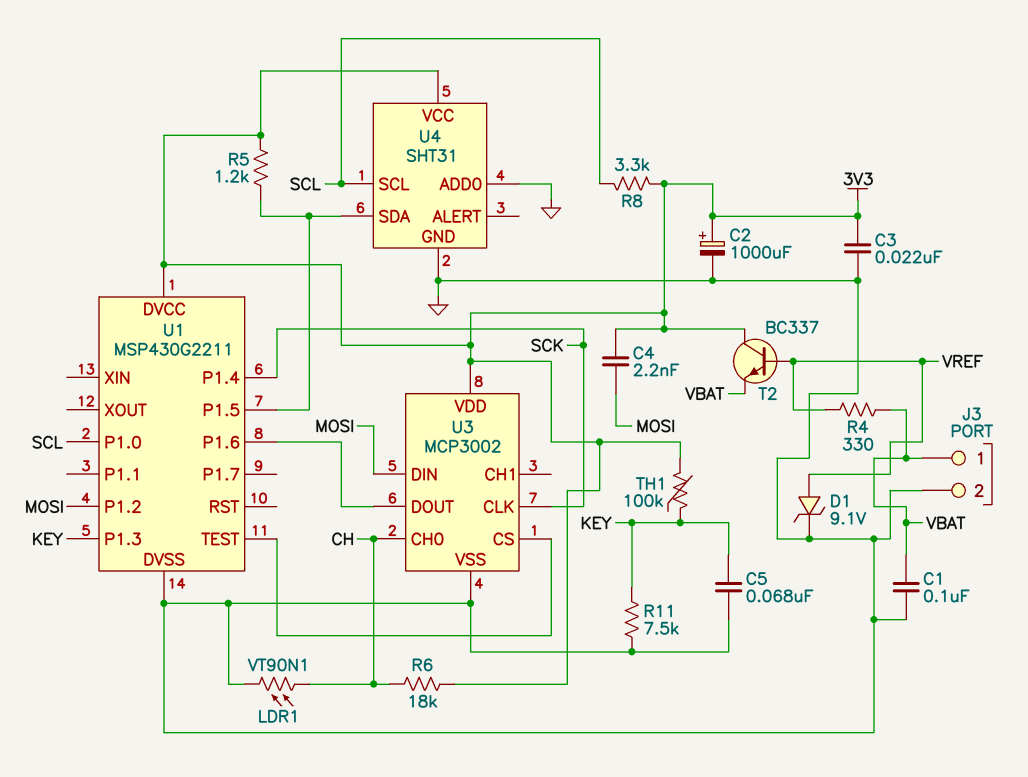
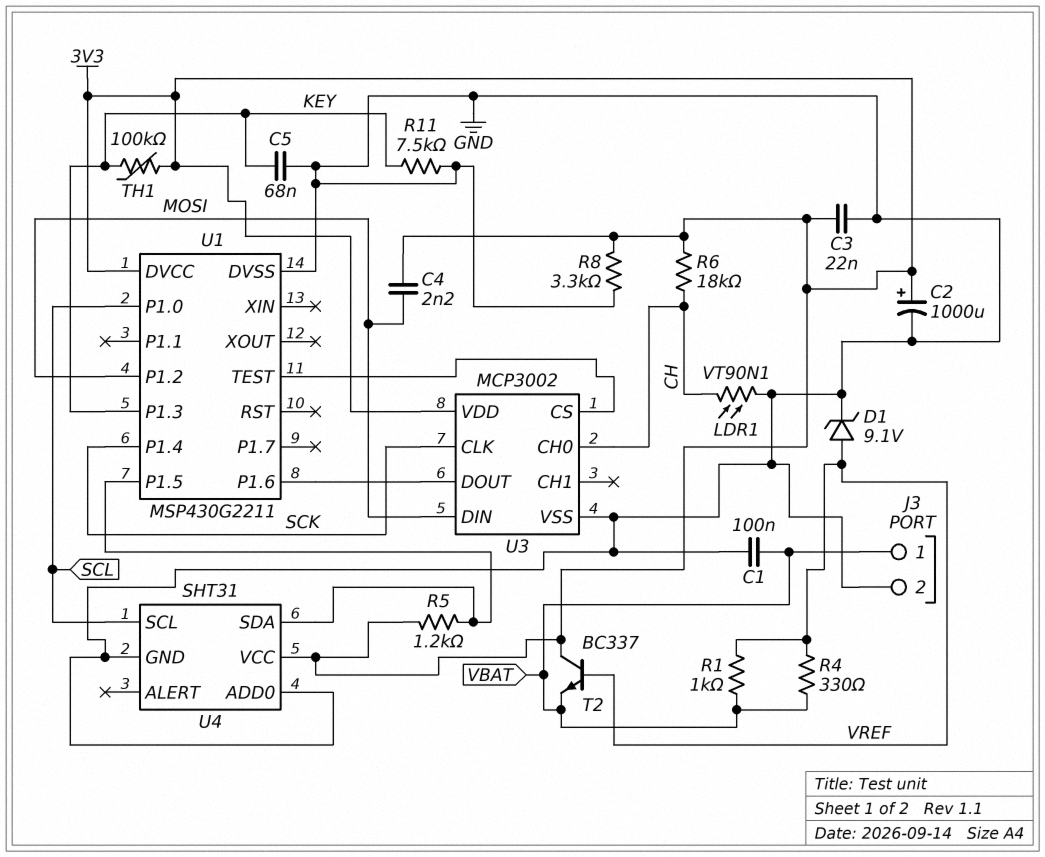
R1: none -> 1k (VBAT, VREF)
R8: 3.3k (3V3, SCL) -> 3.3k (3V3, GND)

